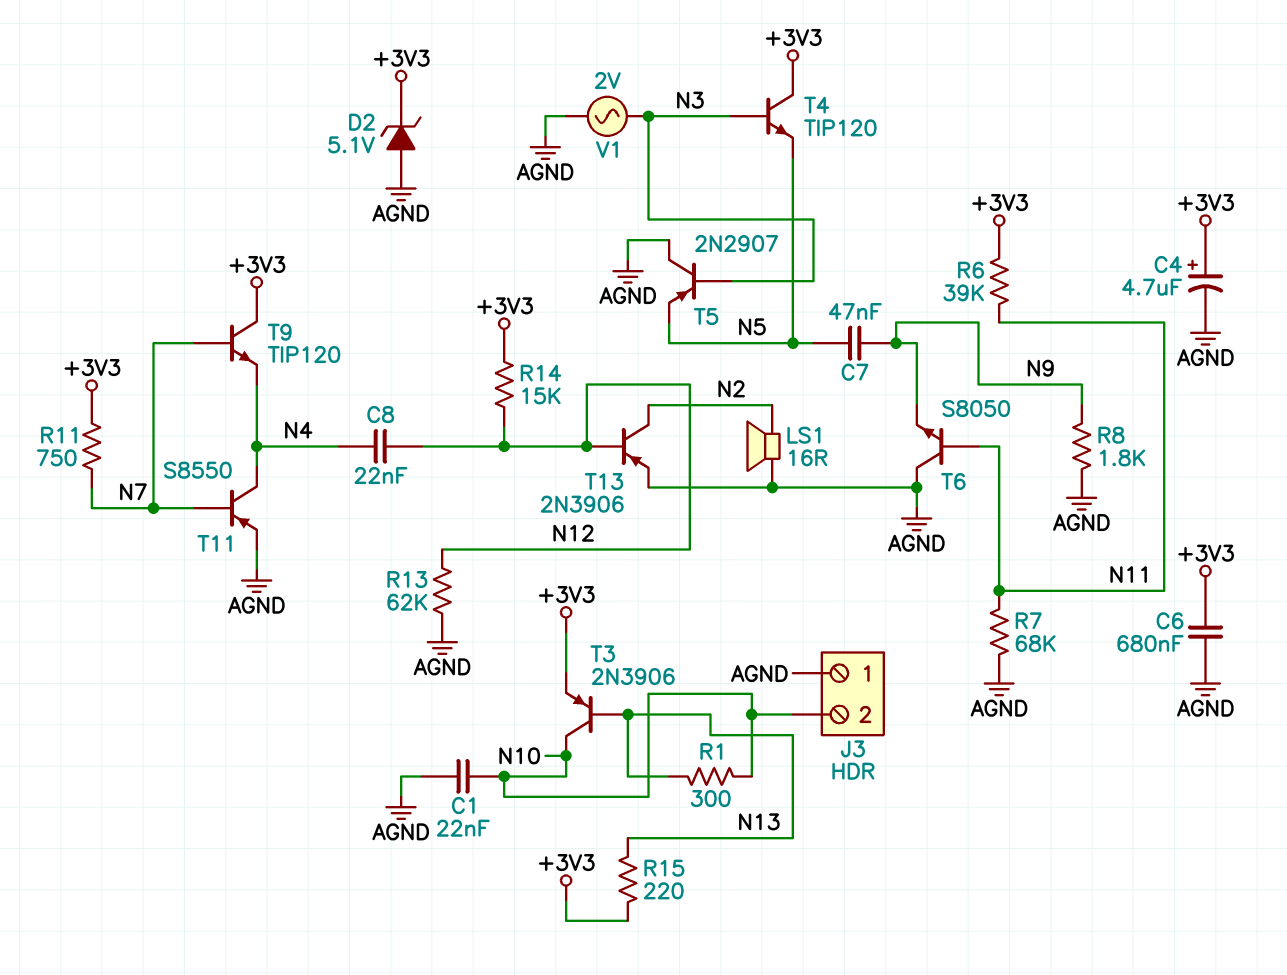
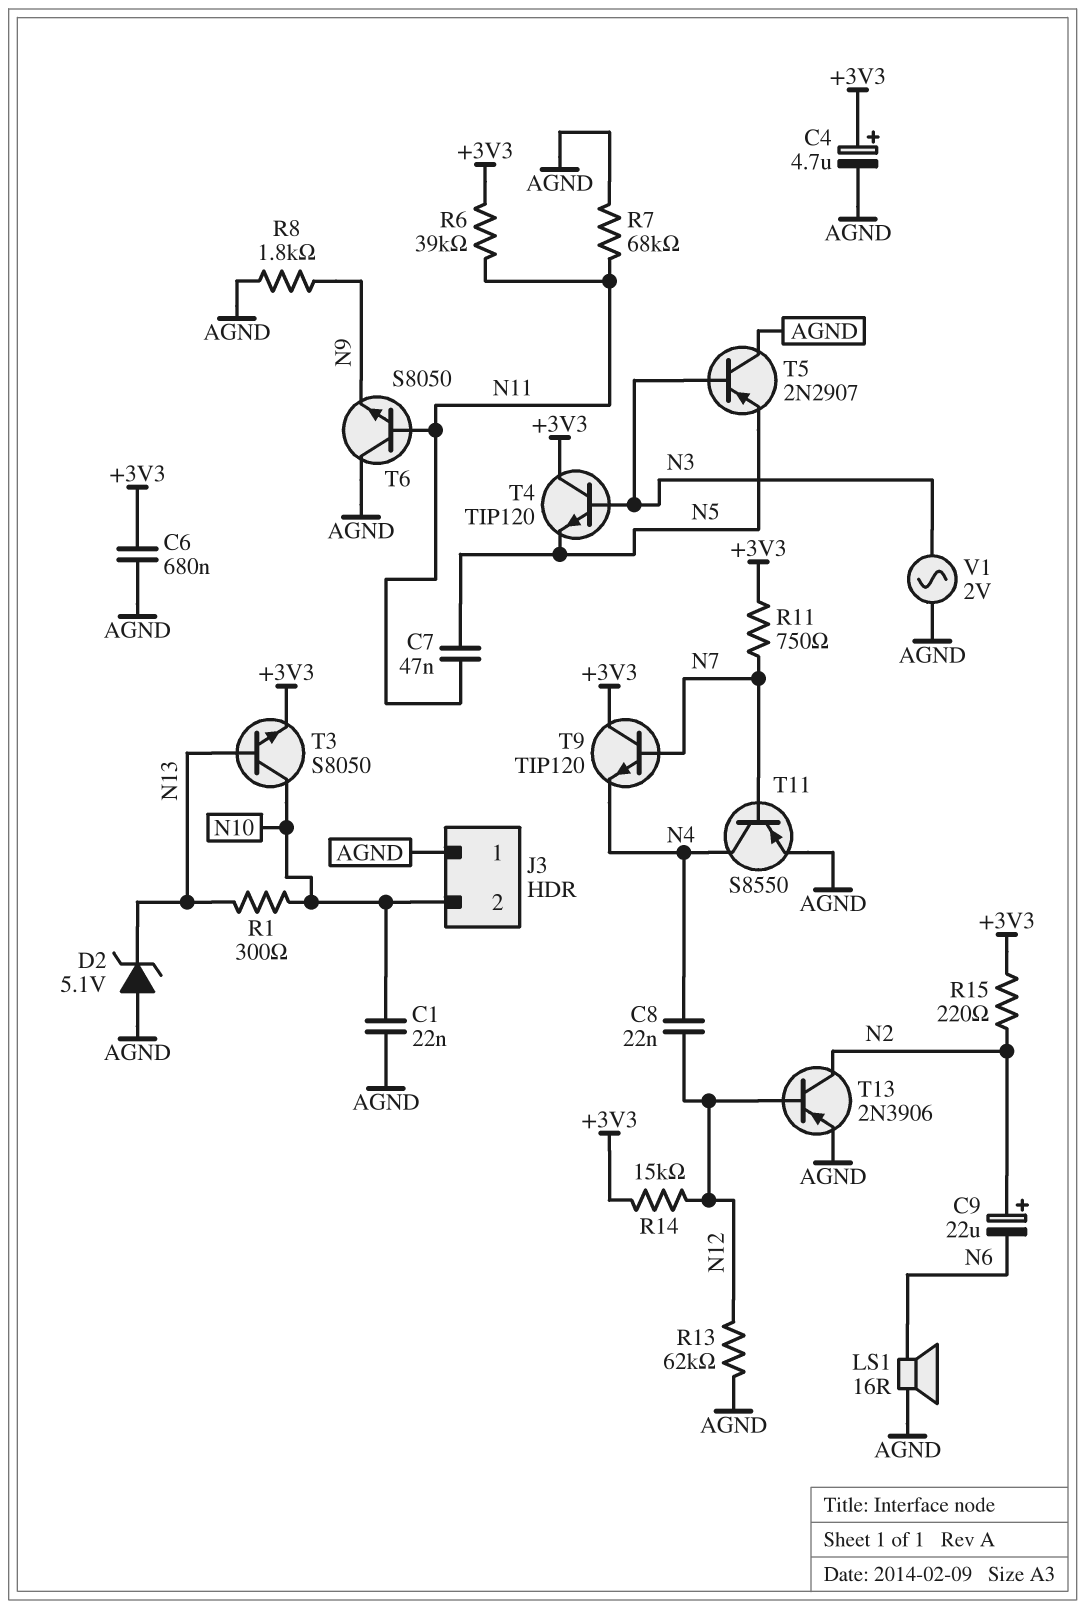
C7: 47nF (N5, N9) -> 47nF (N5, N11)
C9: none -> 22uF (plus N2, minus N6)
D2: zener 5.1V (A AGND, K +3V3) -> zener 5.1V (A AGND, K N13)
LS1: speaker 16R (AGND, N2) -> speaker 16R (AGND, N6)
R15: 220 (+3V3, N13) -> 220 (+3V3, N2)
T3: PNP 2N3906 (B N13, C N10, E +3V3) -> NPN S8050 (B N13, C N10, E +3V3)

